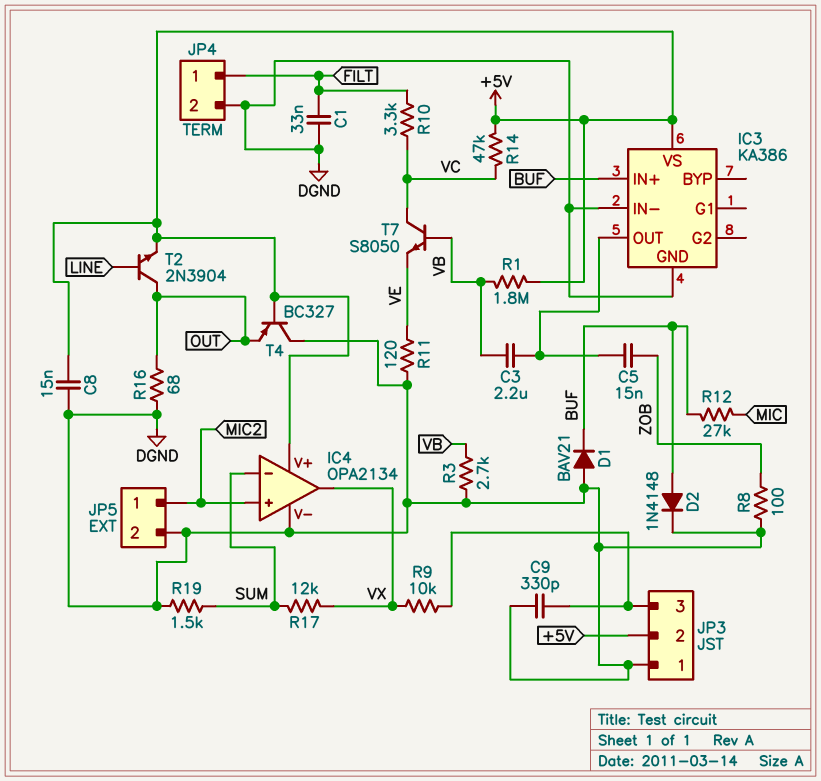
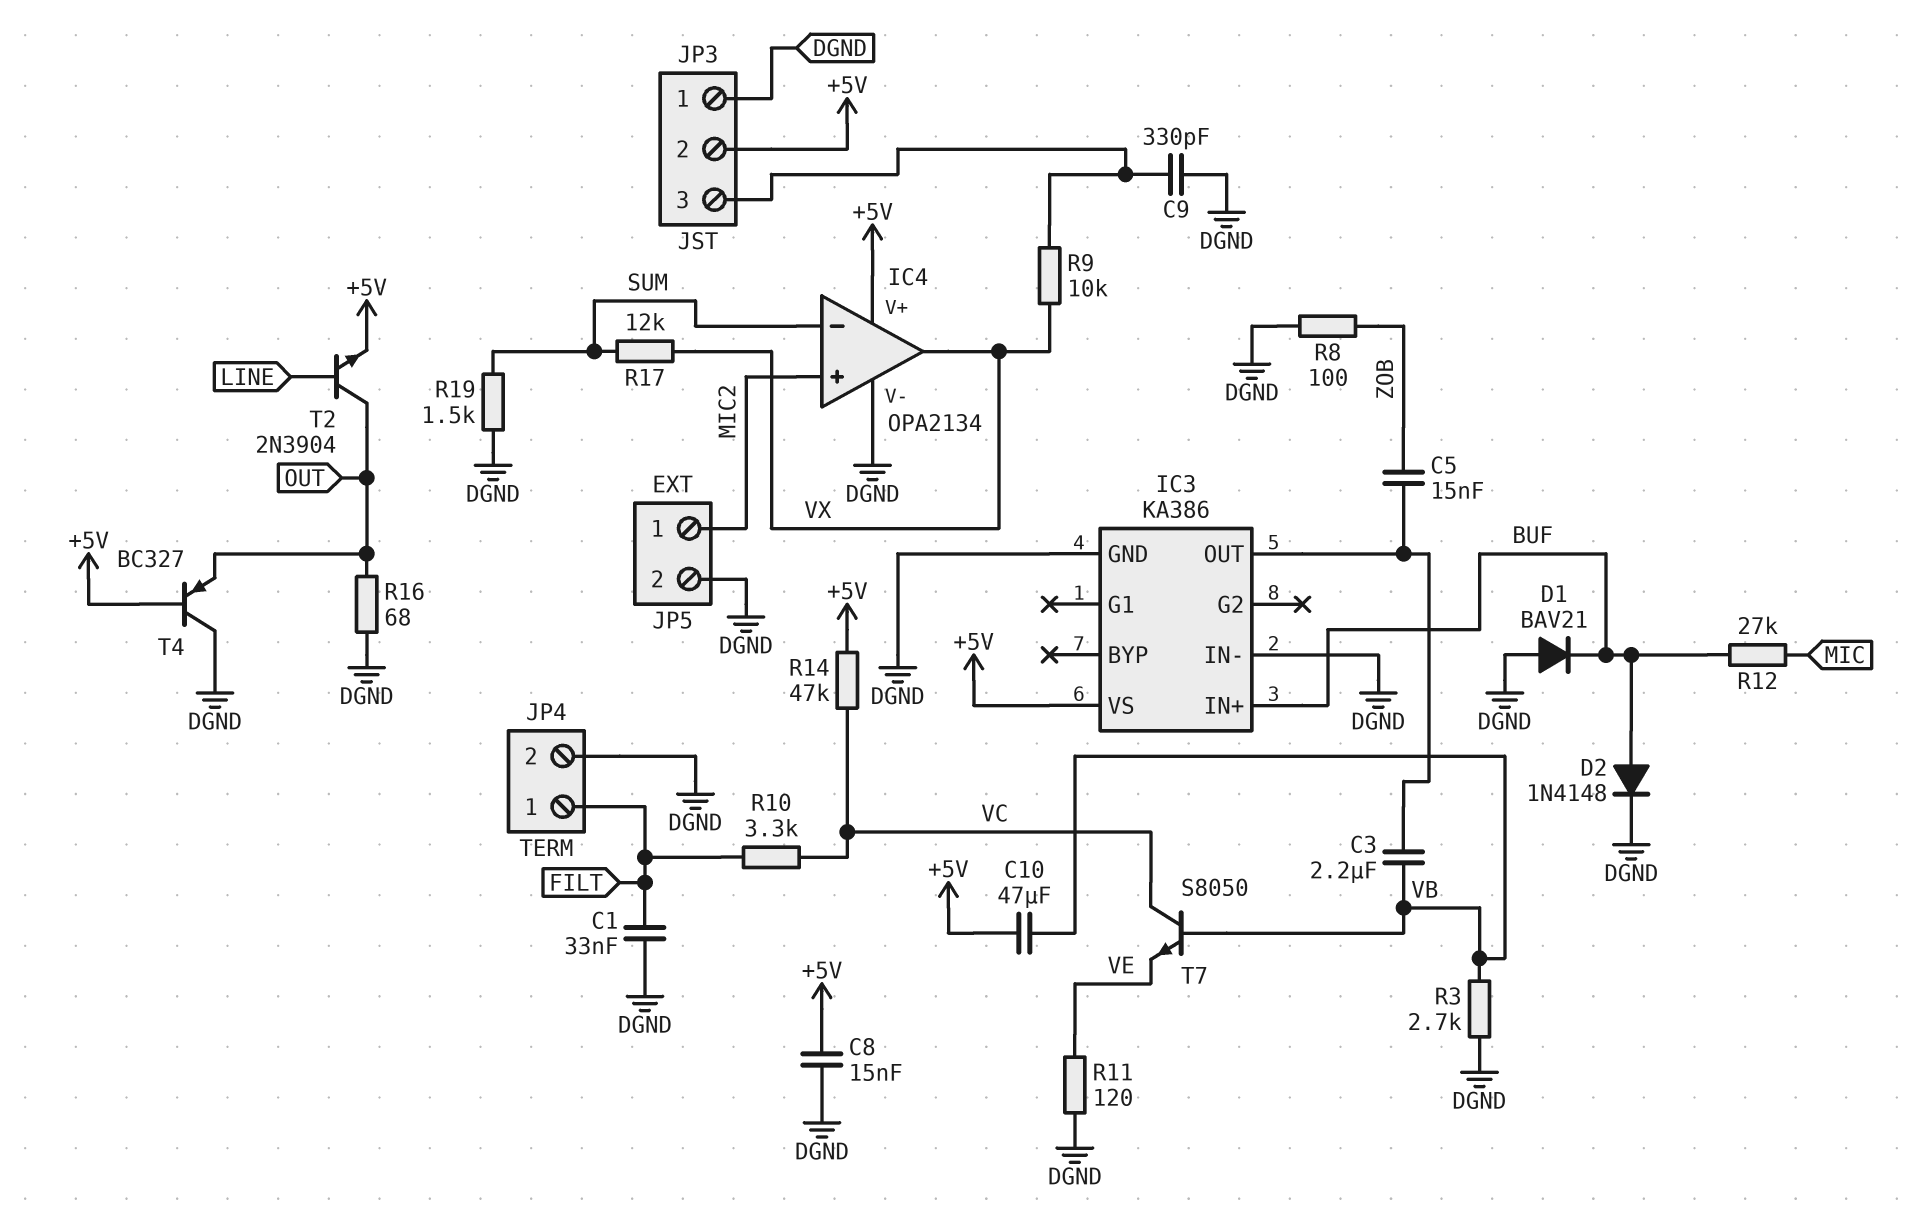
C10: none -> 47uF (+5V, VB)
R1: 1.8M (+5V, VB) -> none

